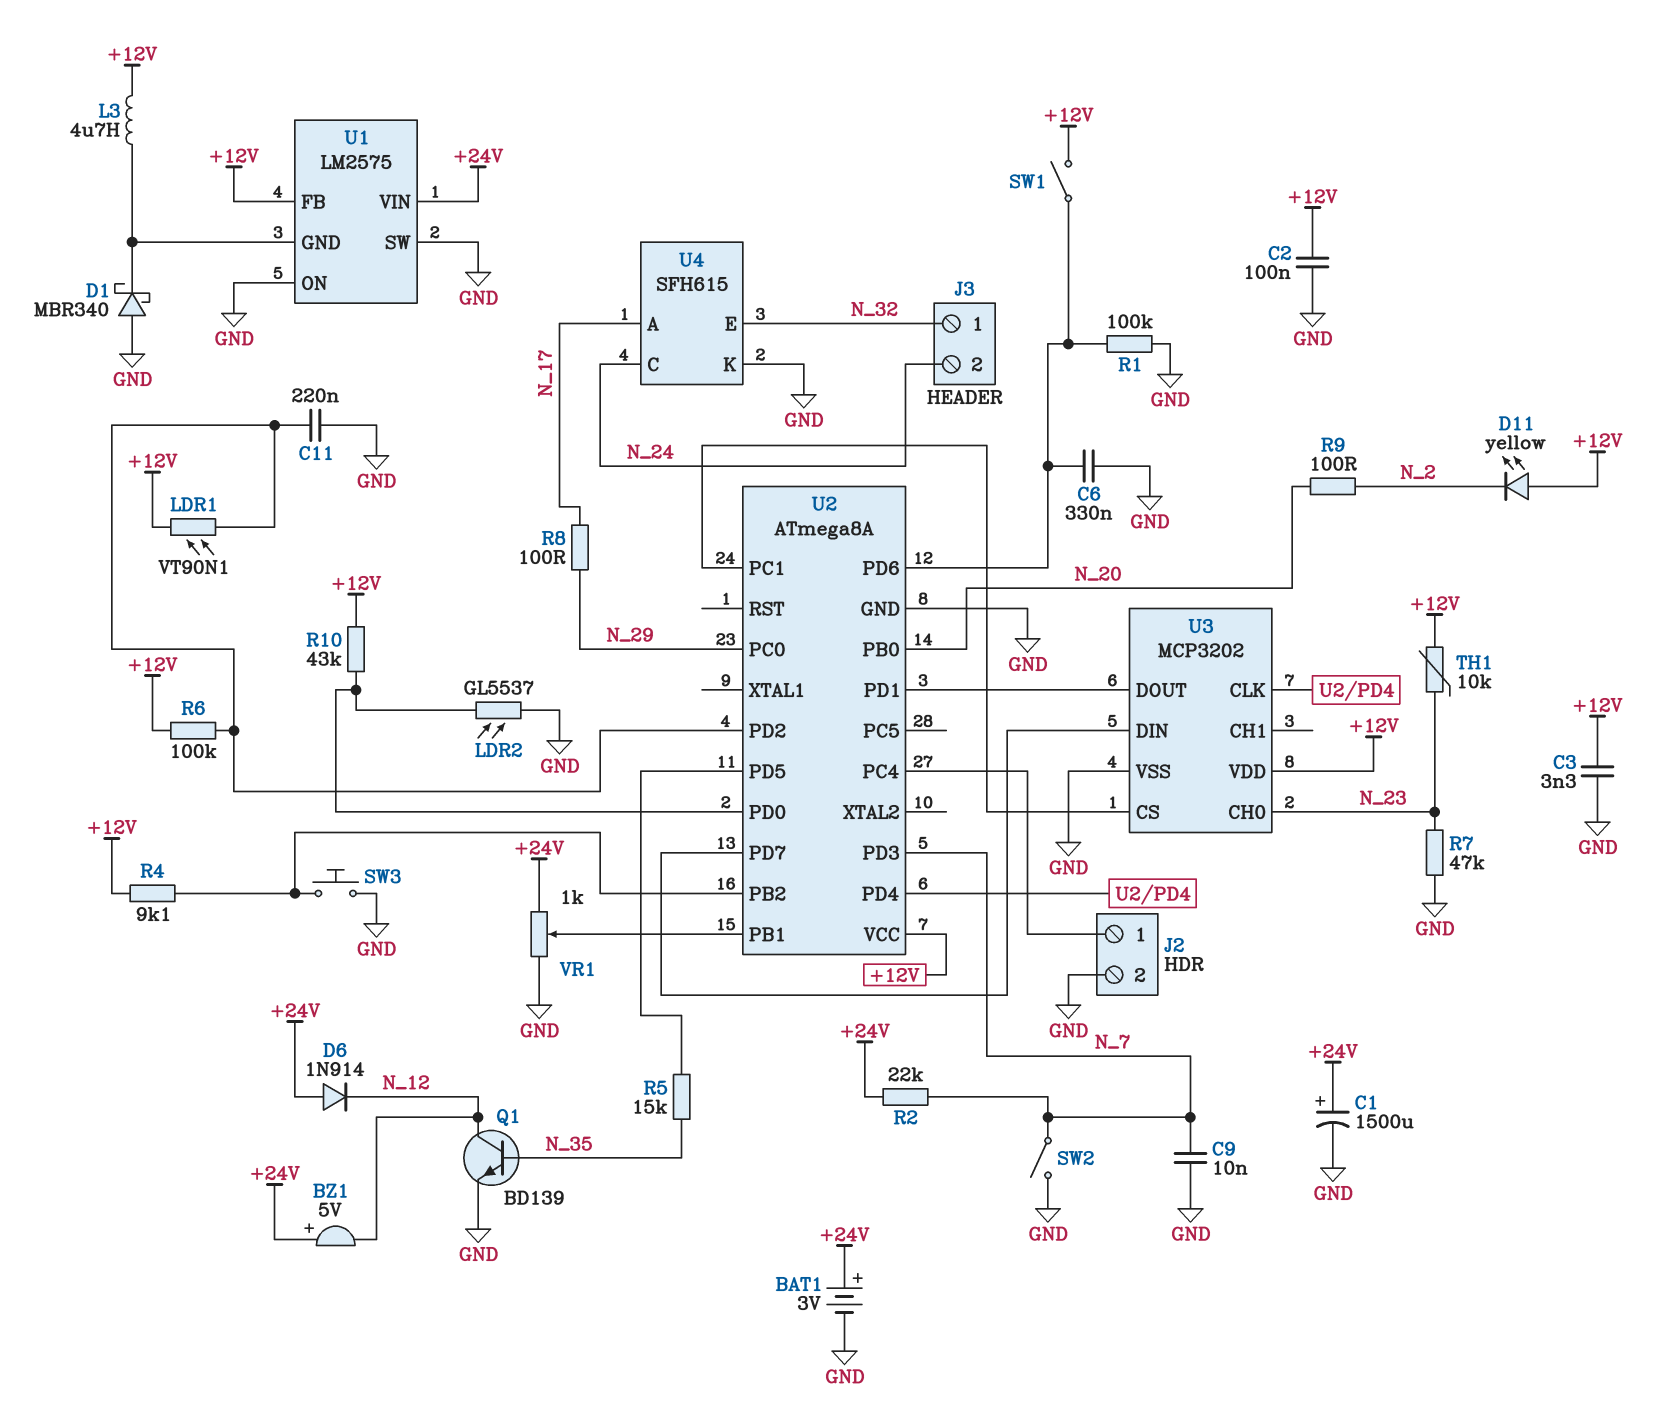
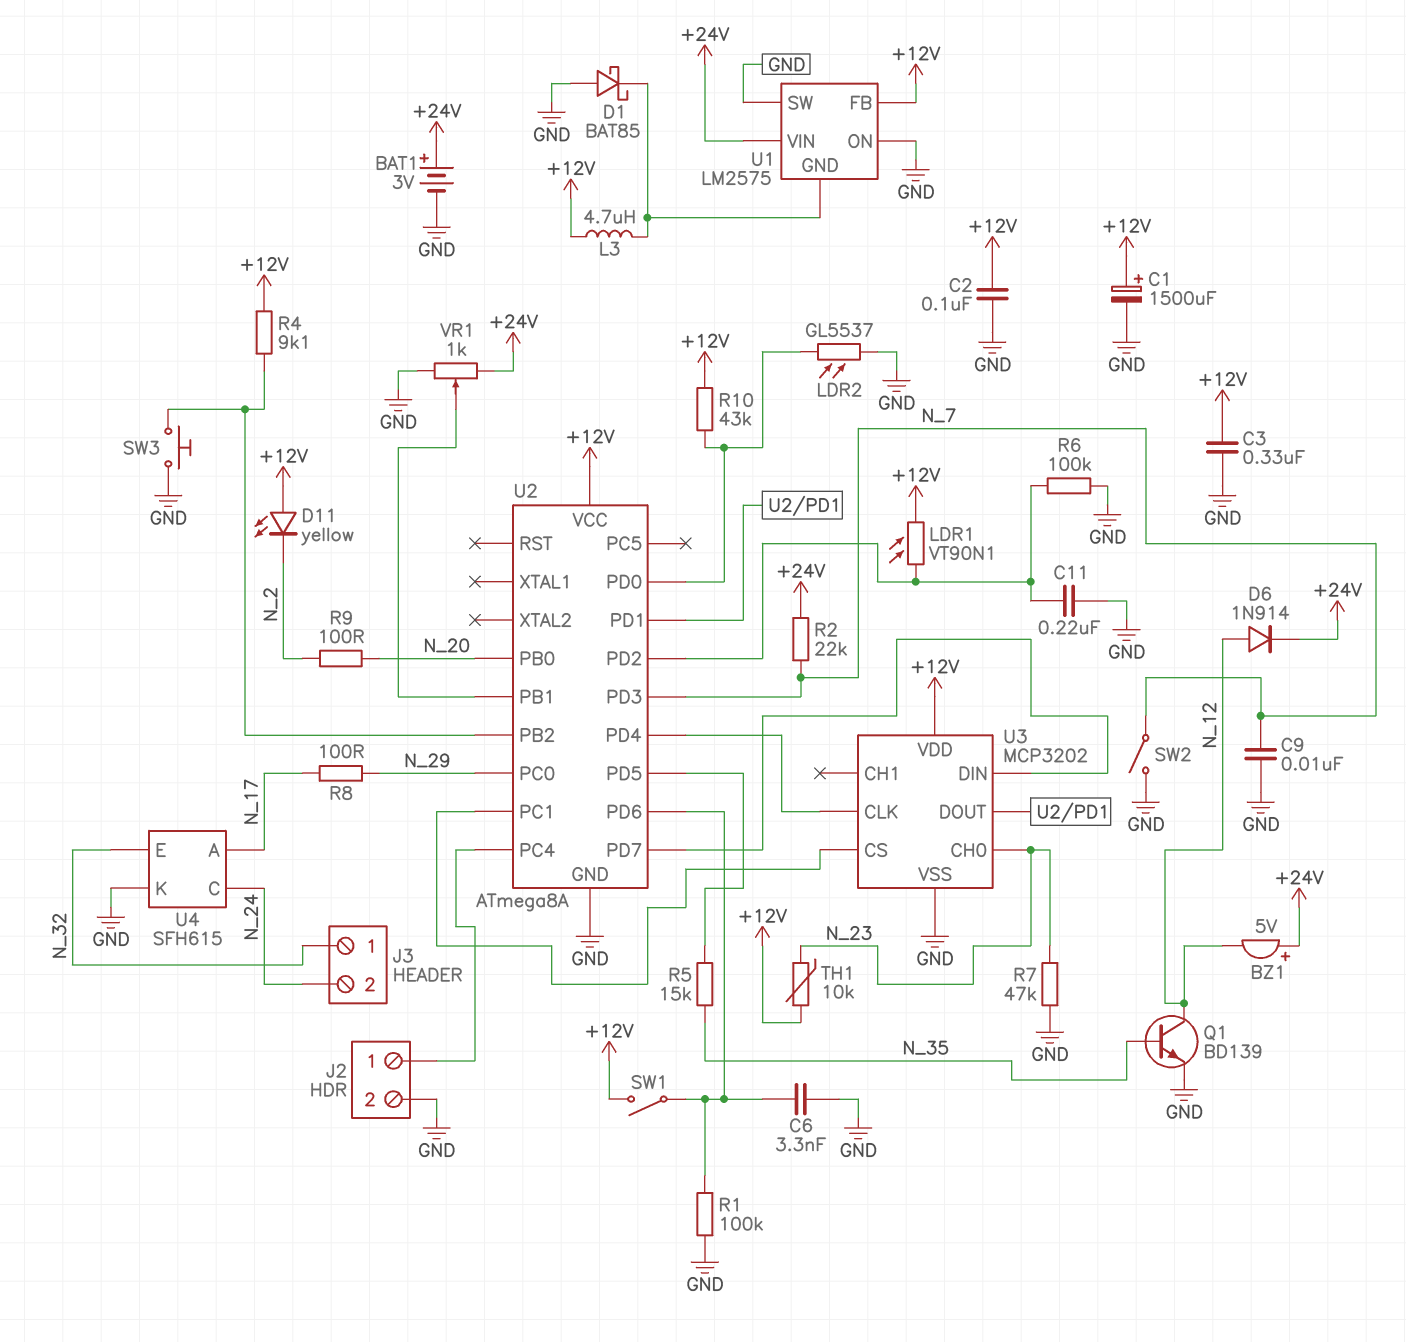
C1: 1500uF (plus +24V, minus GND) -> 1500uF (plus +12V, minus GND)
C3: 3.3nF (+12V, GND) -> 330nF (+12V, GND)
C6: 330nF (GND, U2/PD6) -> 3.3nF (GND, U2/PD6)
D1: schottky MBR340 (A GND, K U1/GND) -> schottky BAT85 (A GND, K U1/GND)
D6: diode 1N914 (A +24V, K N_12) -> diode 1N914 (A N_12, K +24V)
R6: 100k (+12V, U2/PD2) -> 100k (GND, U2/PD2)

